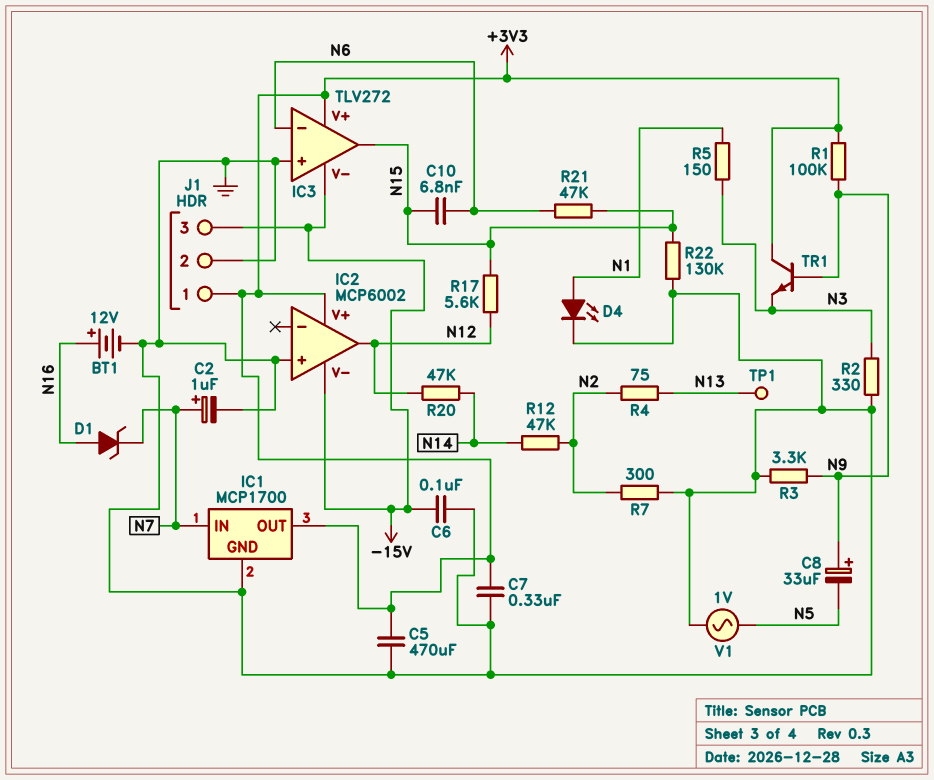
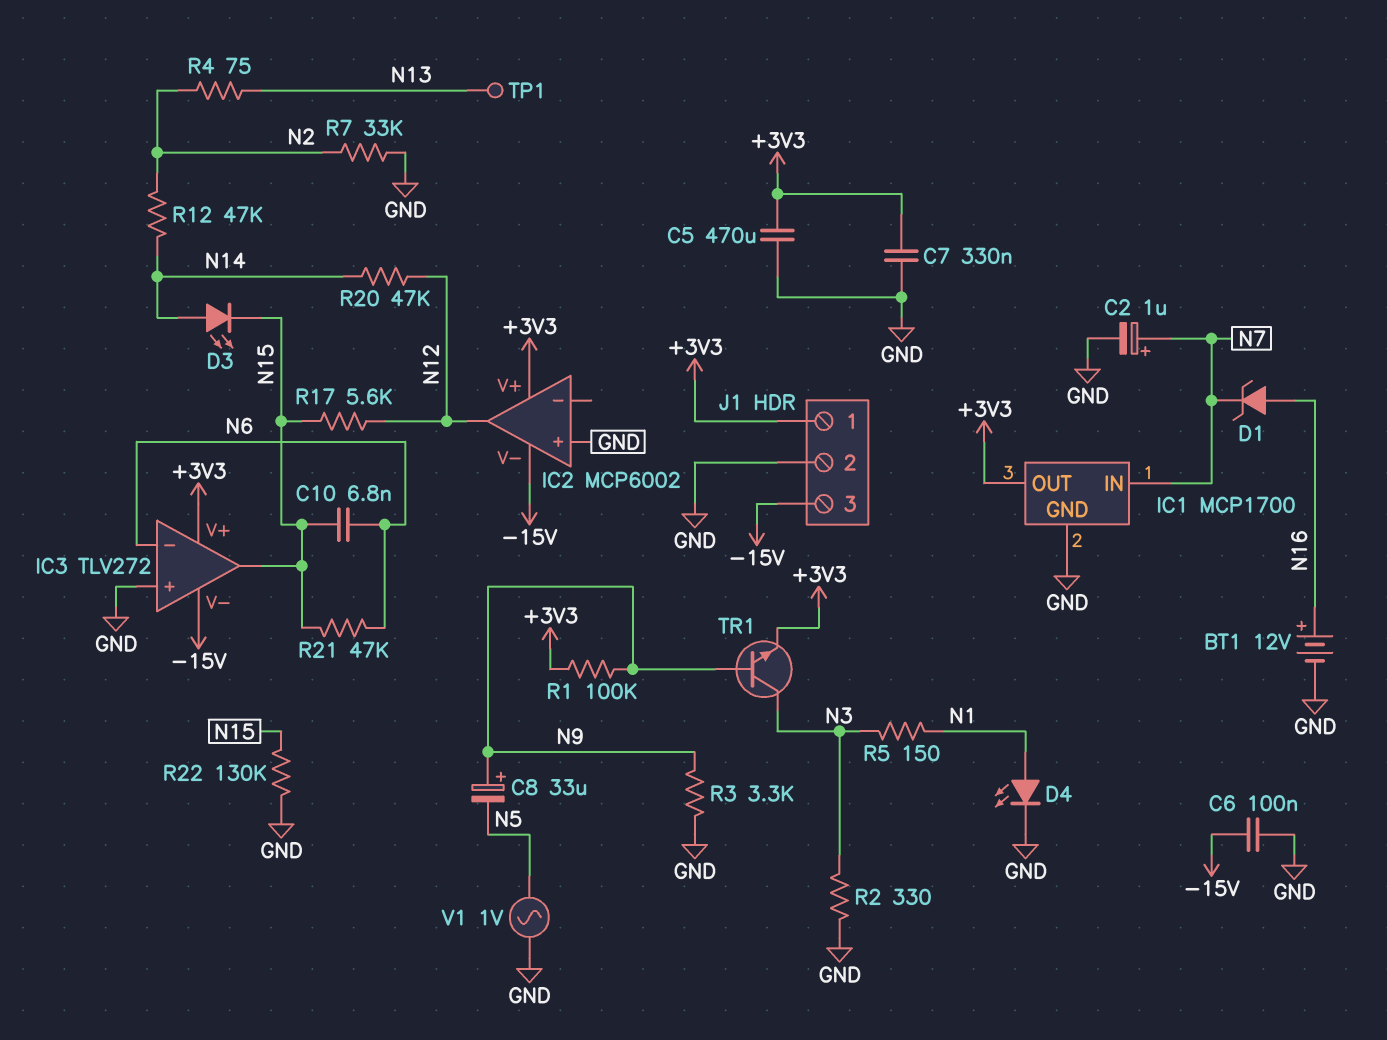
D3: none -> LED (A N14, K N15)
R7: 300 (GND, N2) -> 33k (GND, N2)
TR1: NPN (B N9, C +3V3, E N3) -> NPN (B N9, C N3, E +3V3)

